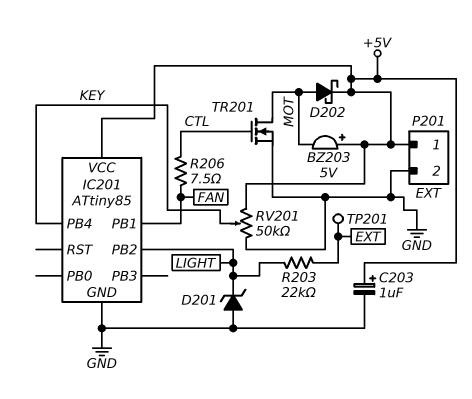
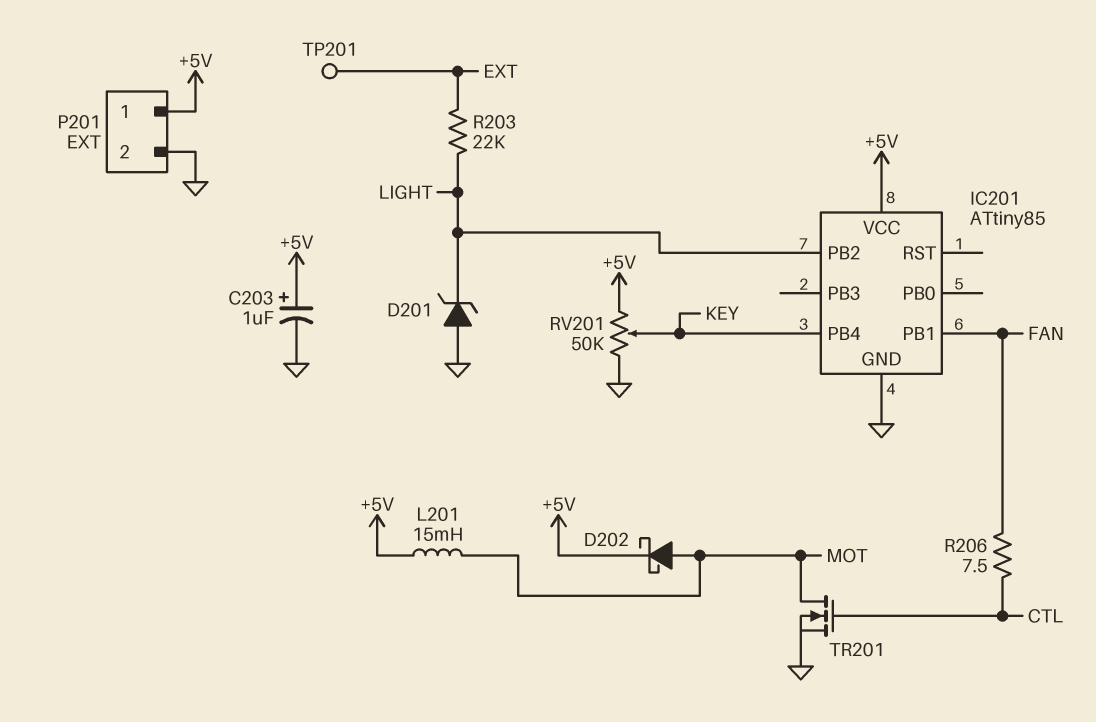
BZ203: buzzer 5V (plus +5V, minus MOT) -> none
L201: none -> 15mH (+5V, MOT)

